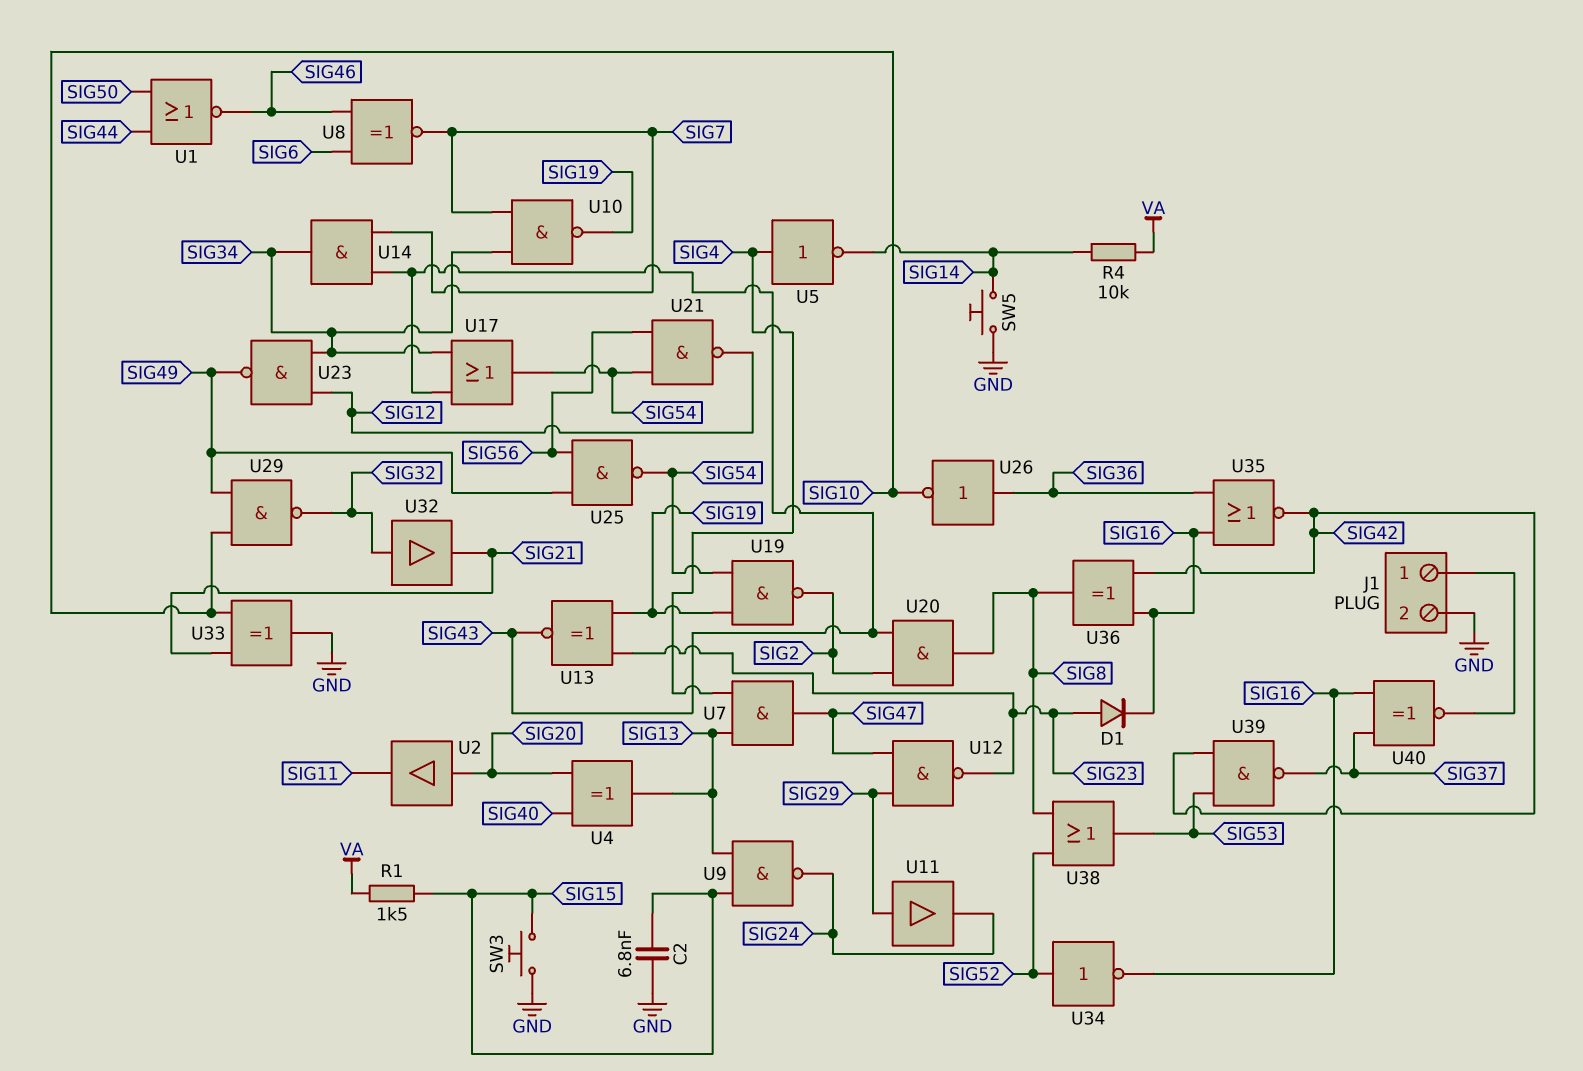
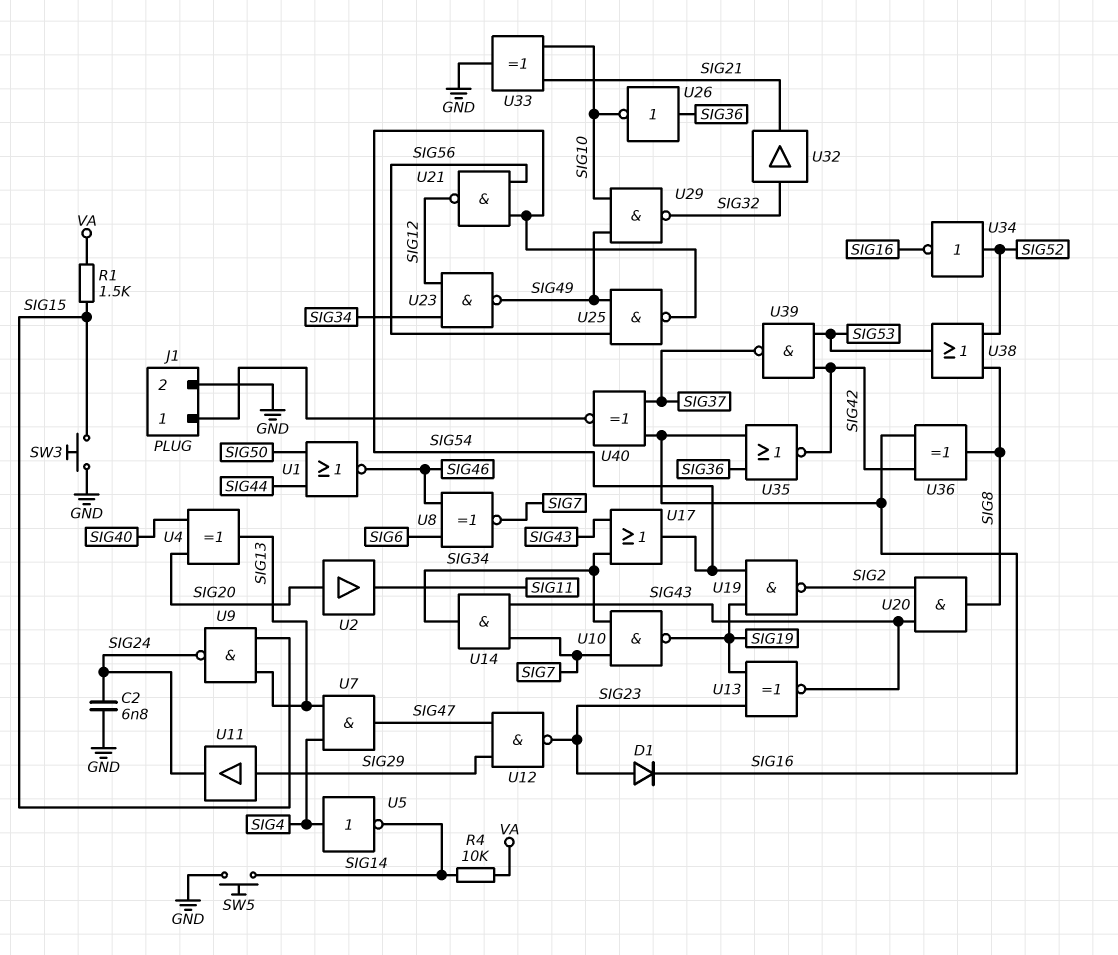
C2: 6.8nF (GND, SIG15) -> 6.8nF (GND, SIG24)

